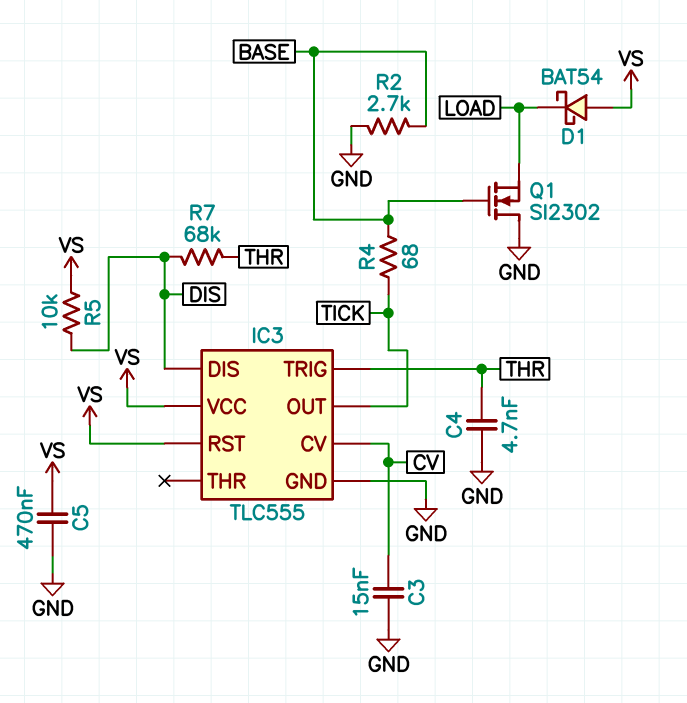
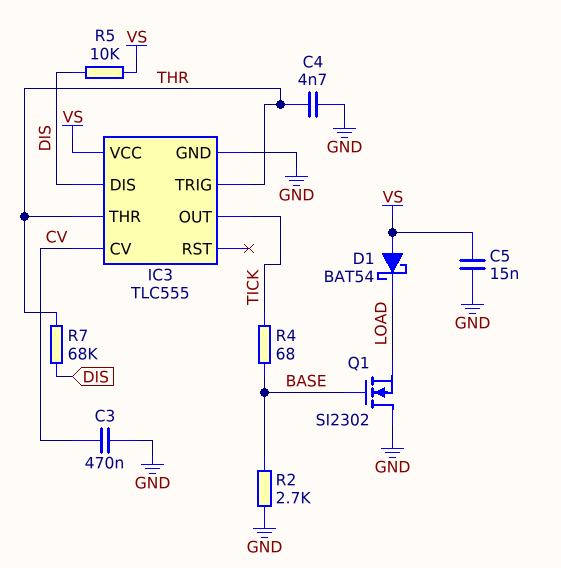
C3: 15nF (CV, GND) -> 470nF (CV, GND)
C5: 470nF (GND, VS) -> 15nF (GND, VS)
IC3 pin RST: VS -> none
IC3 pin THR: none -> THR

